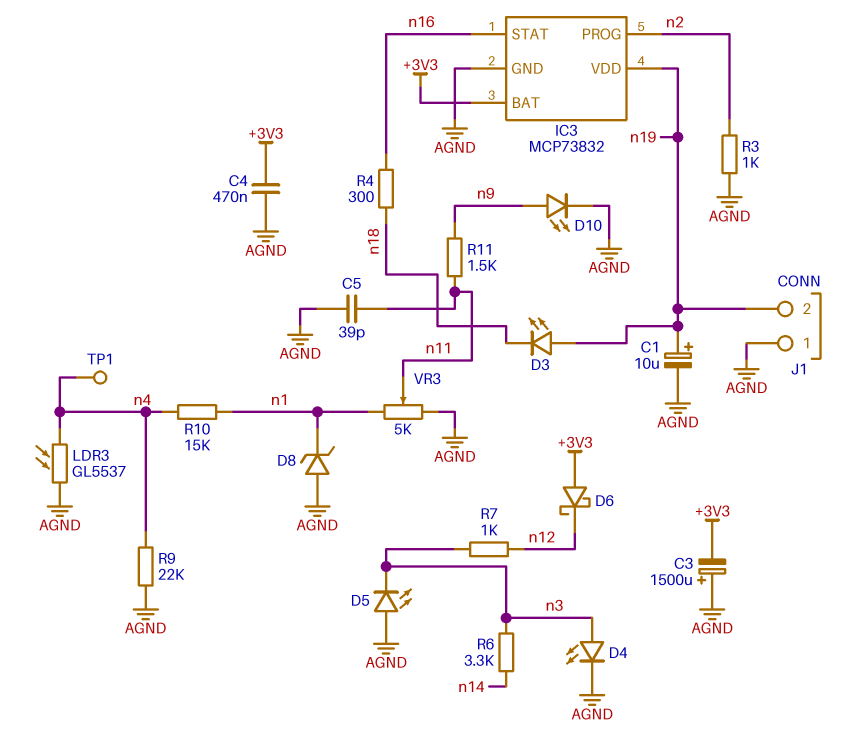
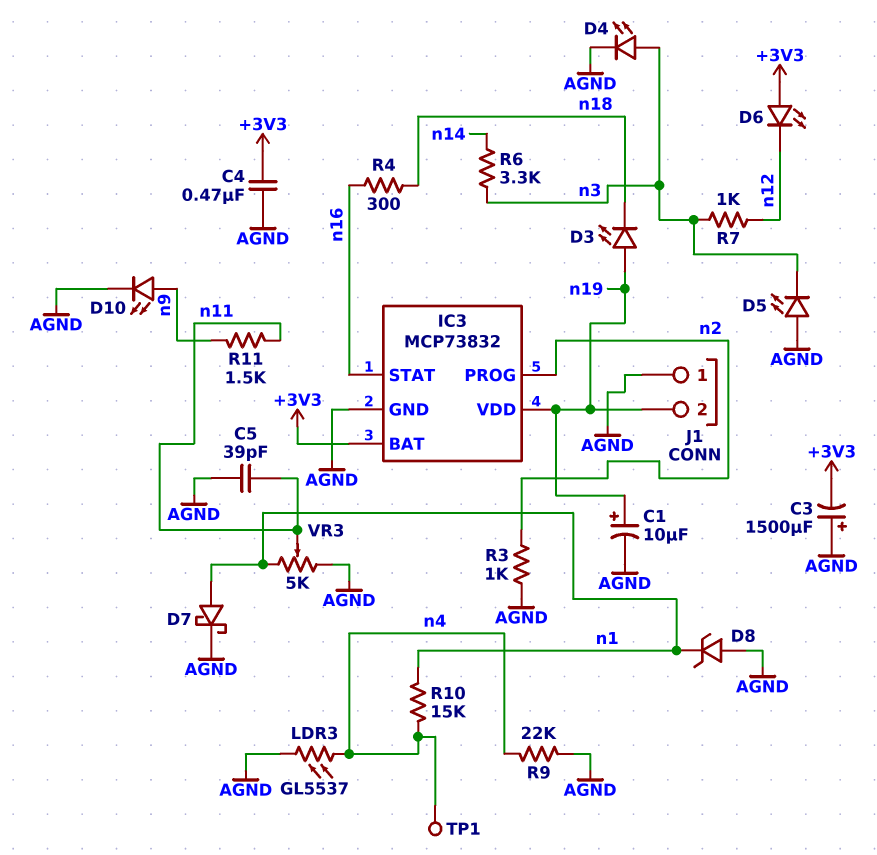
D6: schottky (A +3V3, K n12) -> LED (A +3V3, K n12)
D7: none -> schottky (A n1, K AGND)

